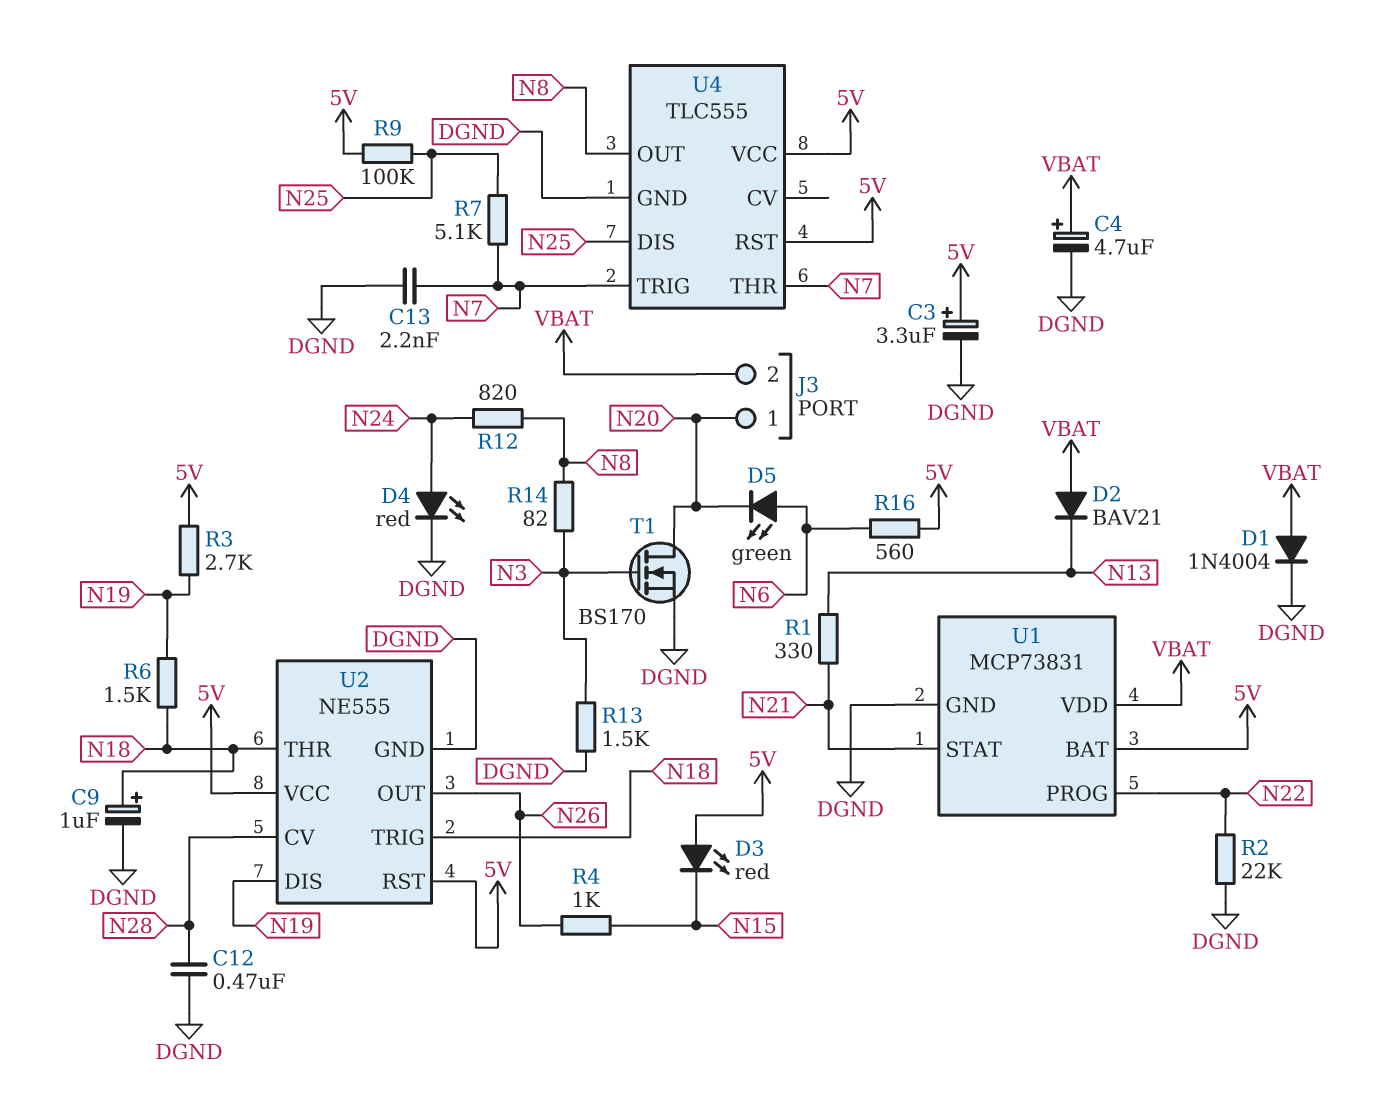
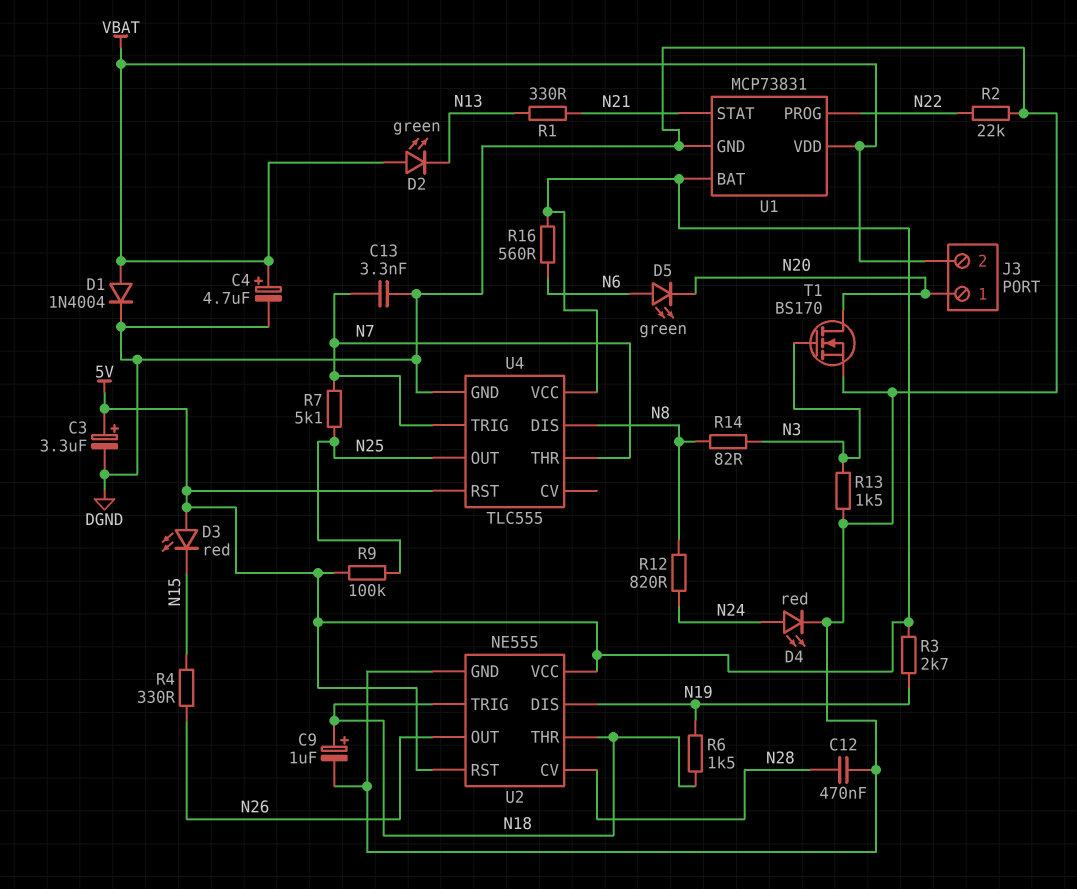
C13: 2.2nF (DGND, N7) -> 3.3nF (DGND, N7)
D2: diode BAV21 (A VBAT, K N13) -> LED green (A VBAT, K N13)
R4: 1k (N15, N26) -> 330 (N15, N26)
U4 pin DIS: N25 -> N8
U4 pin OUT: N8 -> N25

